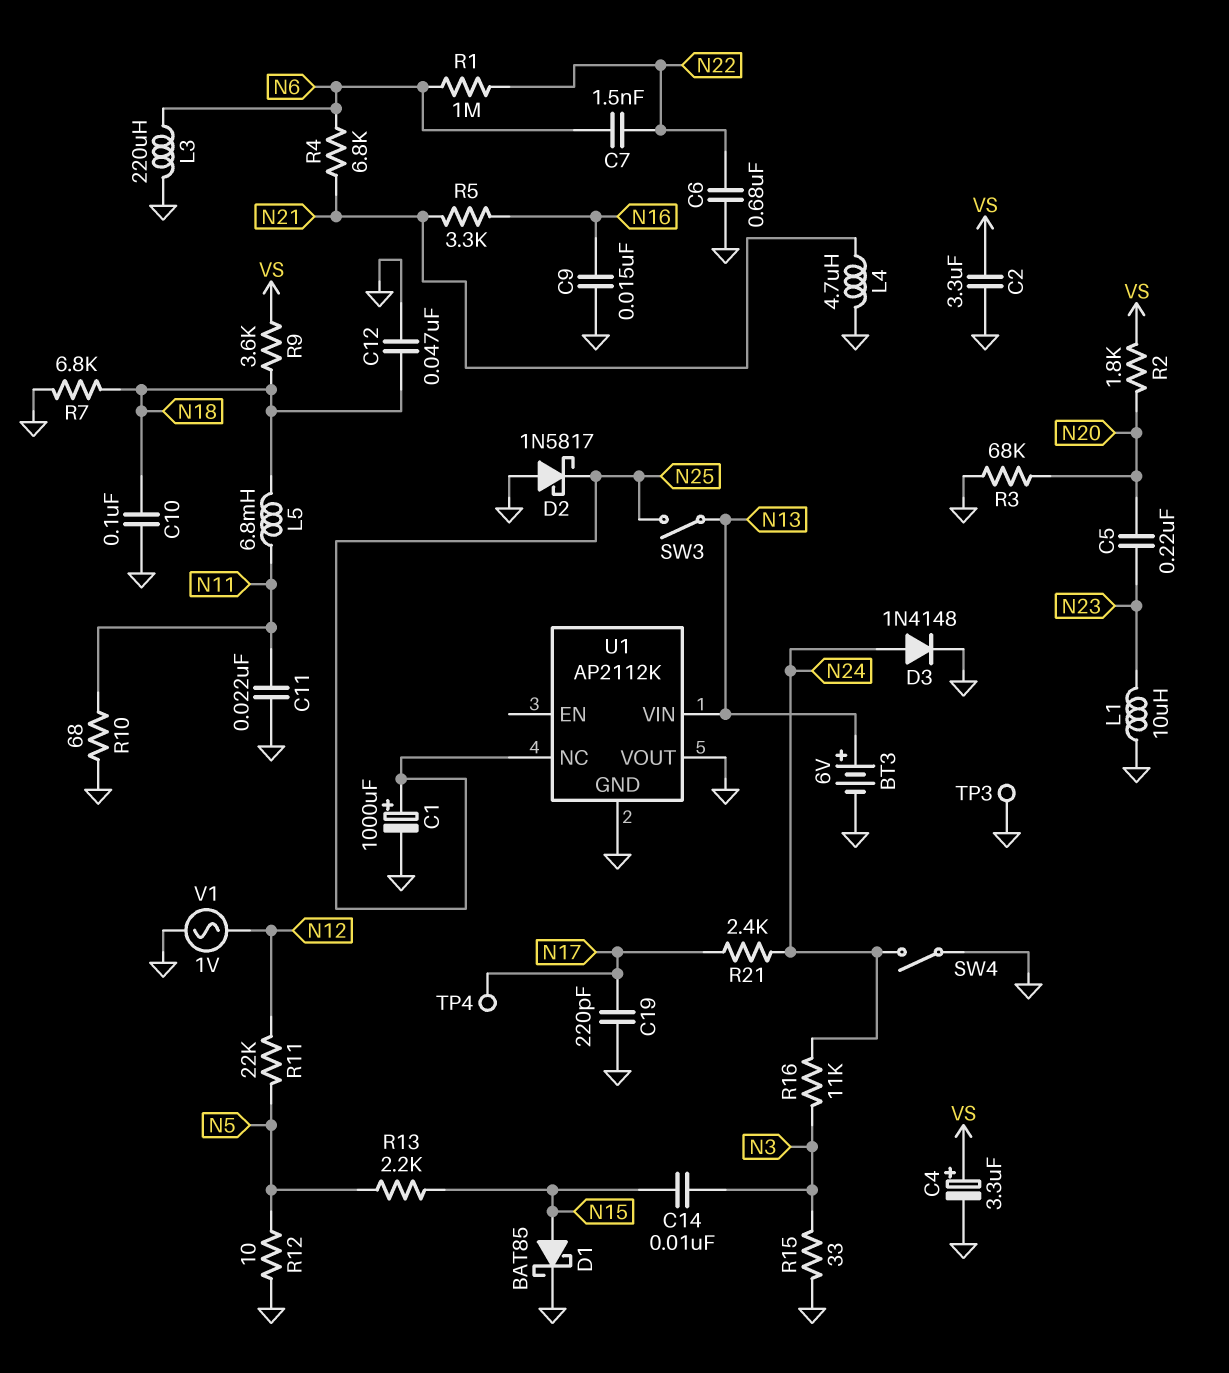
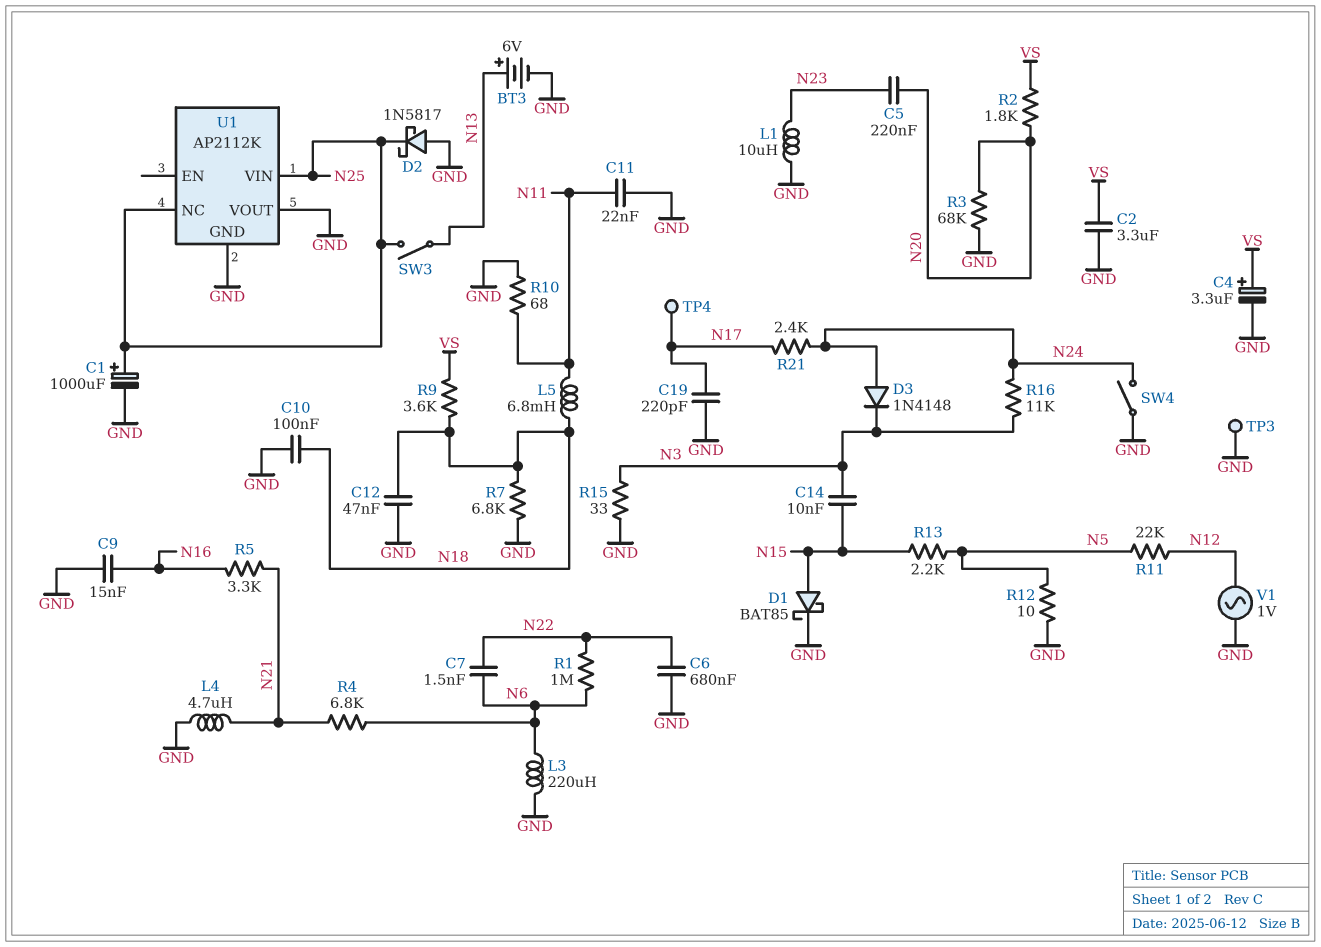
D3: diode 1N4148 (A N24, K GND) -> diode 1N4148 (A N24, K N3)
U1 pin VIN: N13 -> N25

